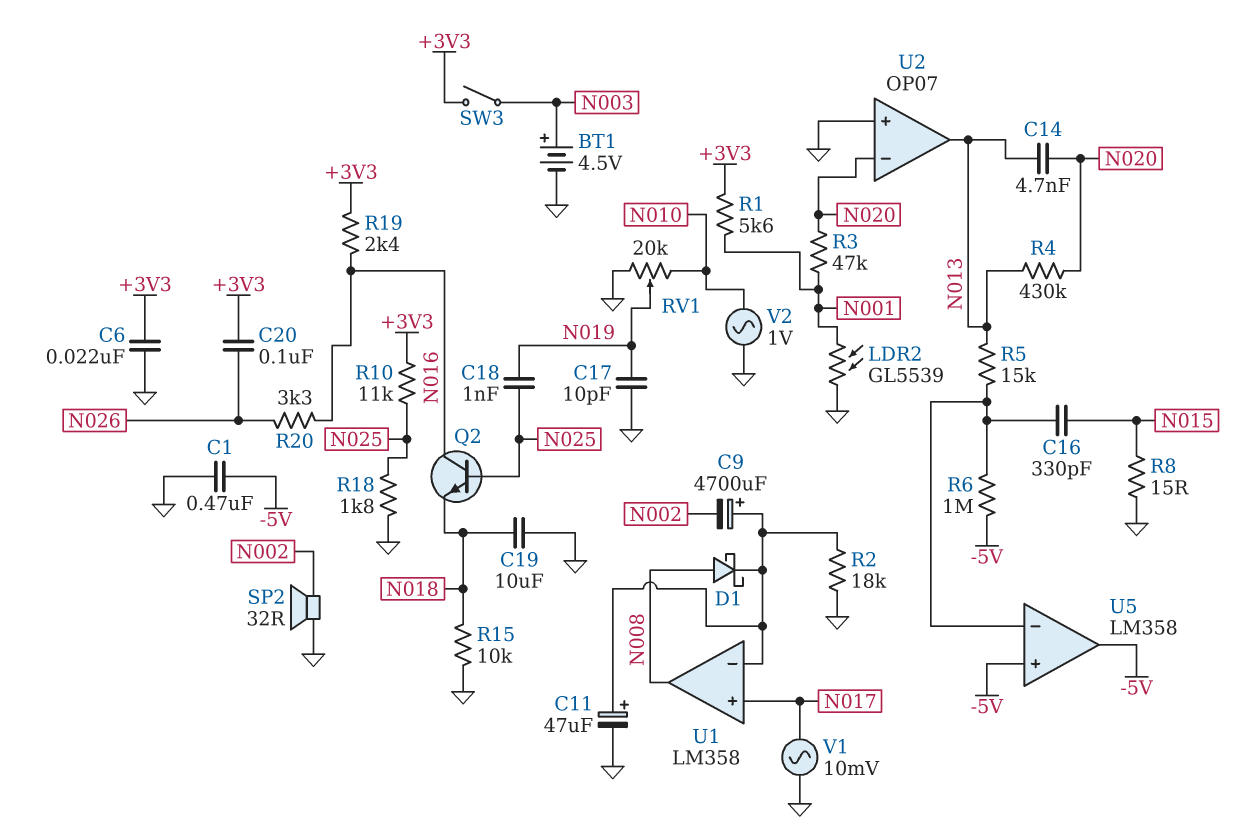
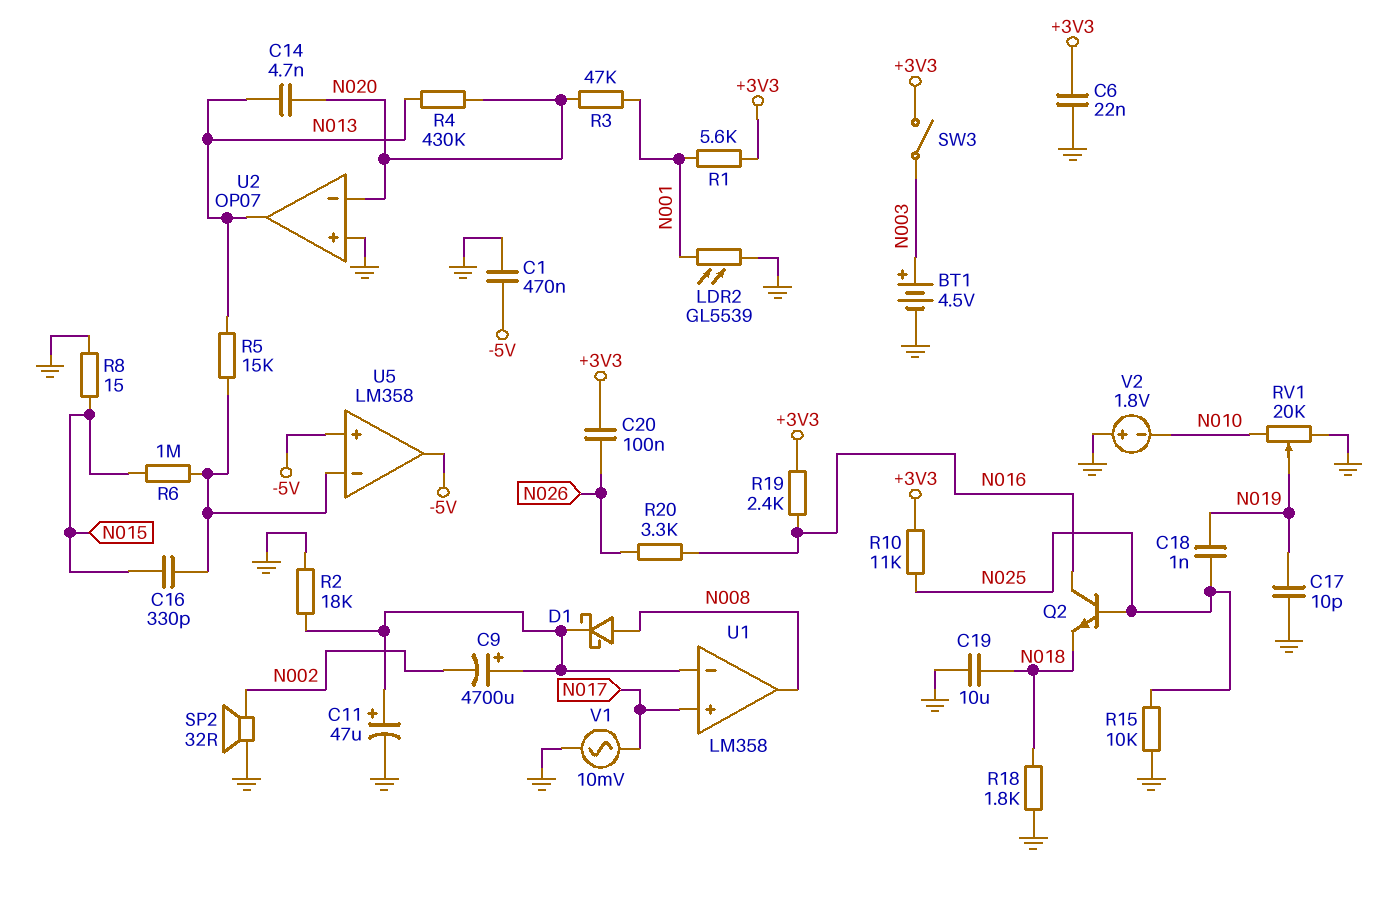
R6: 1M (-5V, U5/in-) -> 1M (N015, U5/in-)
R15: 10k (GND, N018) -> 10k (GND, N025)
R18: 1.8k (GND, N025) -> 1.8k (GND, N018)
V2: AC 1V (GND, N010) -> 1.8V (plus GND, minus N010)

